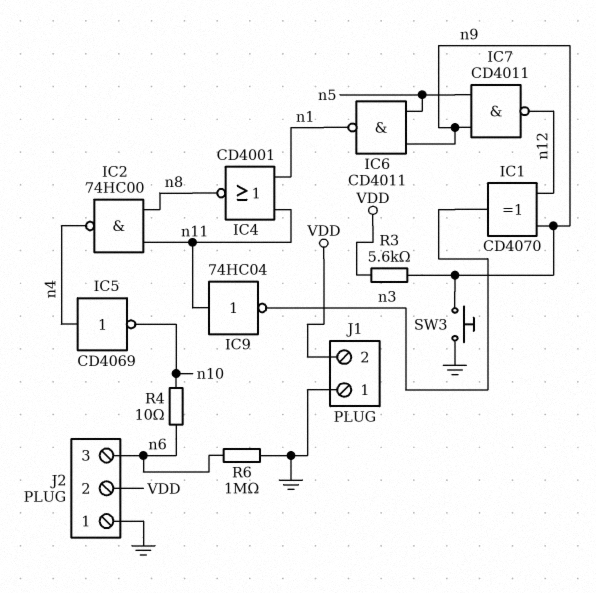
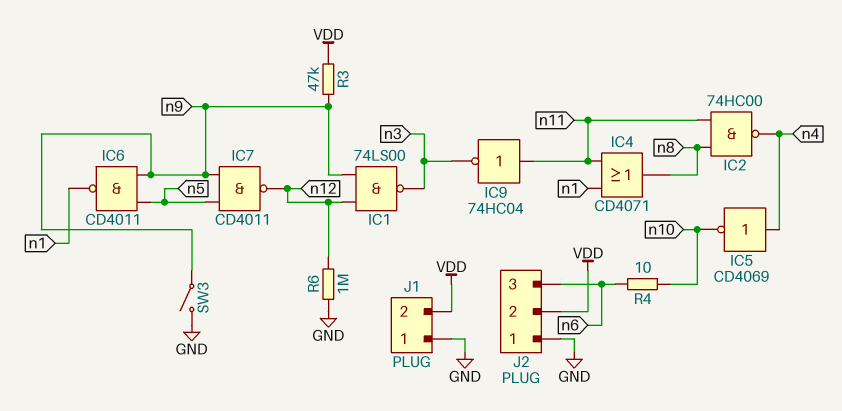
IC1: XOR CD4070 (in n9, in n12, out n3) -> NAND 74LS00 (in n9, in n12, out n3)
IC4: NOR CD4001 (in n1, in n11, out n8) -> OR CD4071 (in n1, in n11, out n8)
R3: 5.6k (VDD, n9) -> 47k (VDD, n9)
R6: 1M (GND, n6) -> 1M (GND, n12)
SW3: button (GND, n9) -> switch (GND, n9)

